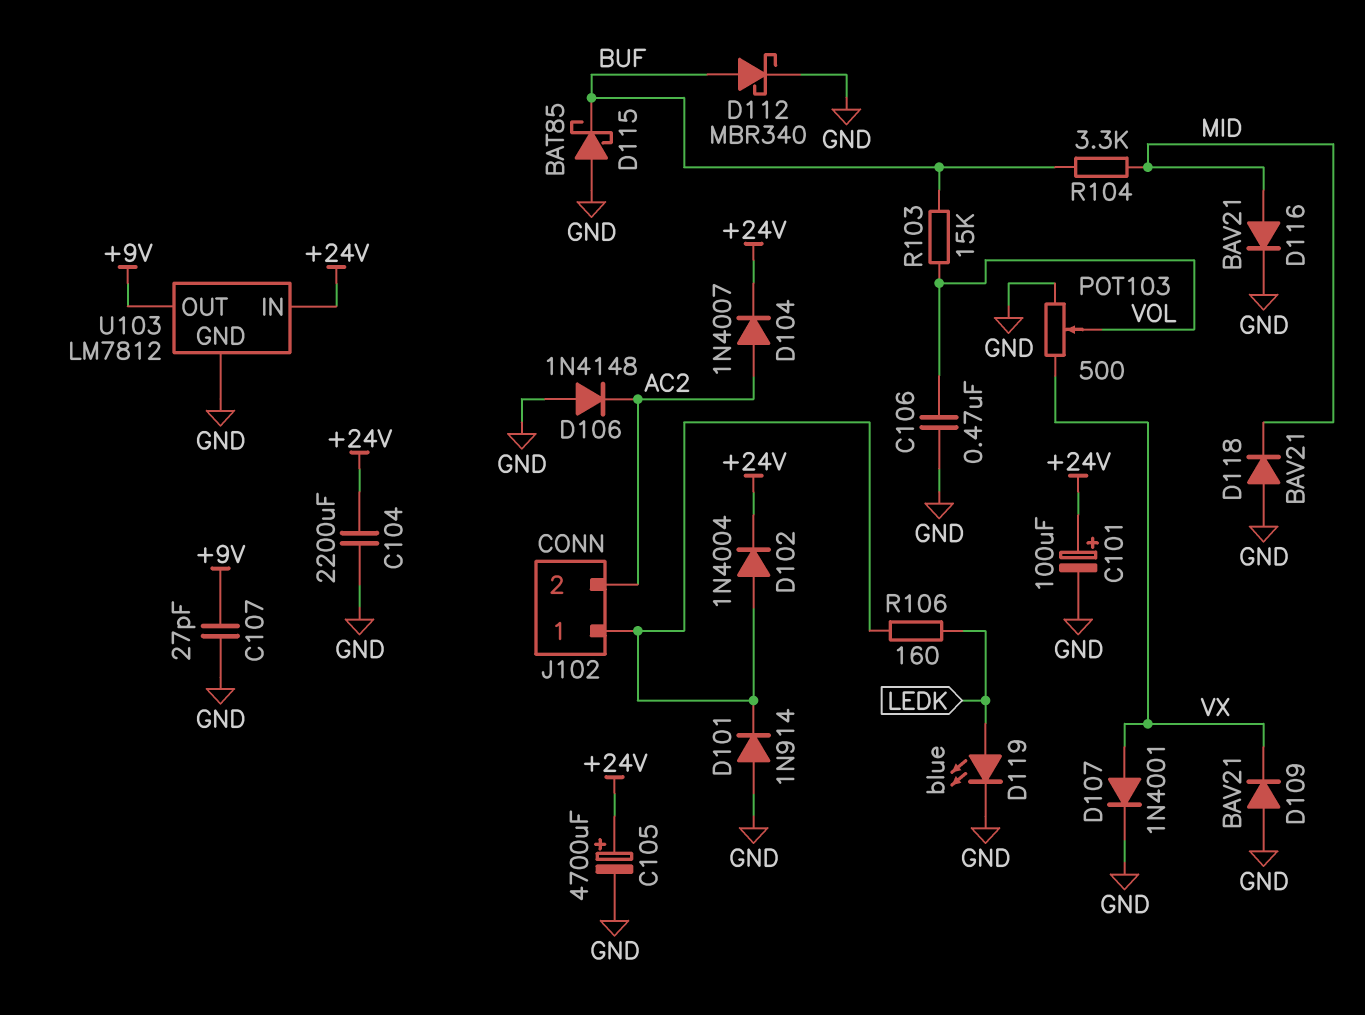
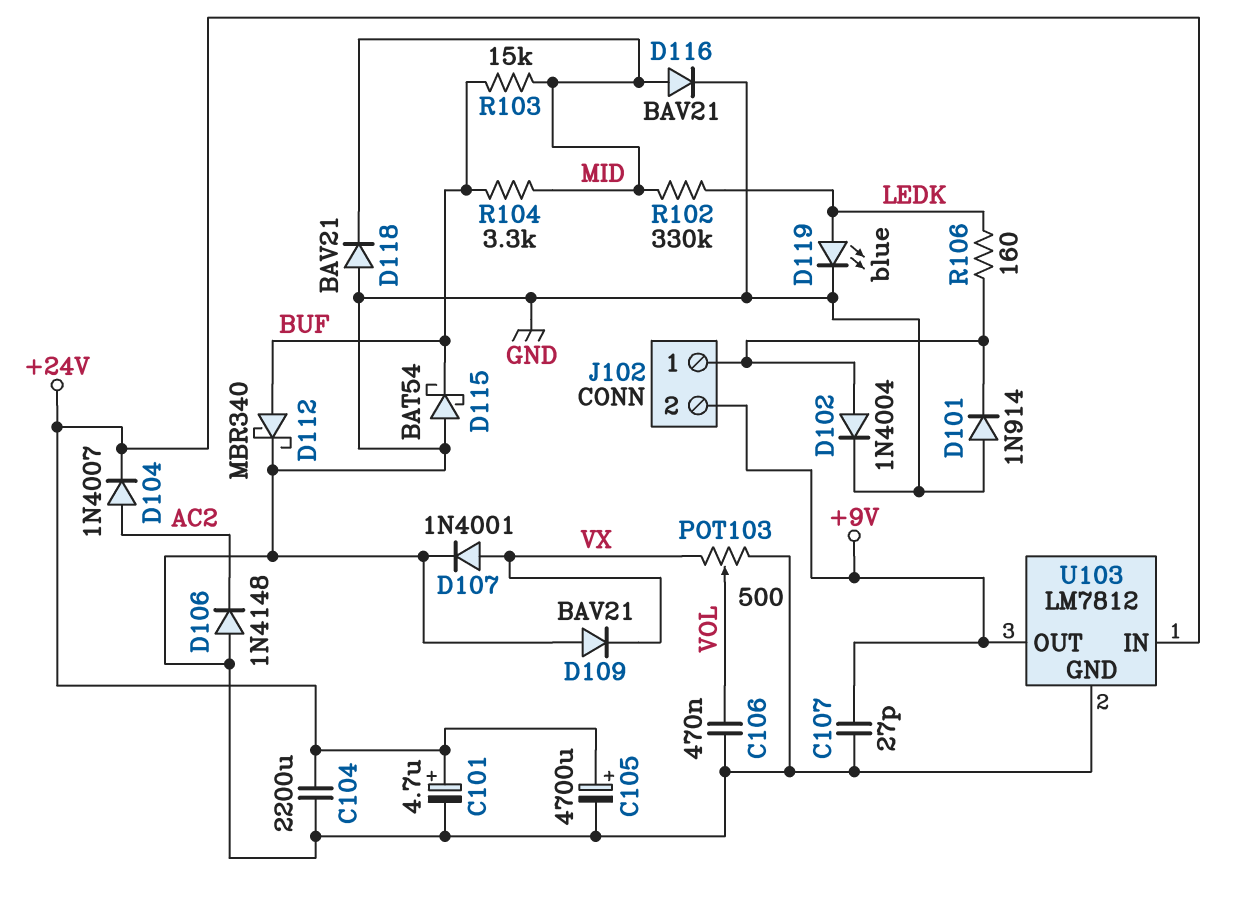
C101: 100uF (plus +24V, minus GND) -> 4.7uF (plus +24V, minus GND)
D102: diode 1N4004 (A J102/1, K +24V) -> diode 1N4004 (A J102/1, K GND)
D115: schottky BAT85 (A GND, K BUF) -> schottky BAT54 (A GND, K BUF)
J102 pin 2: AC2 -> +9V
R102: none -> 330k (LEDK, MID)
R103: 15k (BUF, VOL) -> 15k (BUF, MID)

